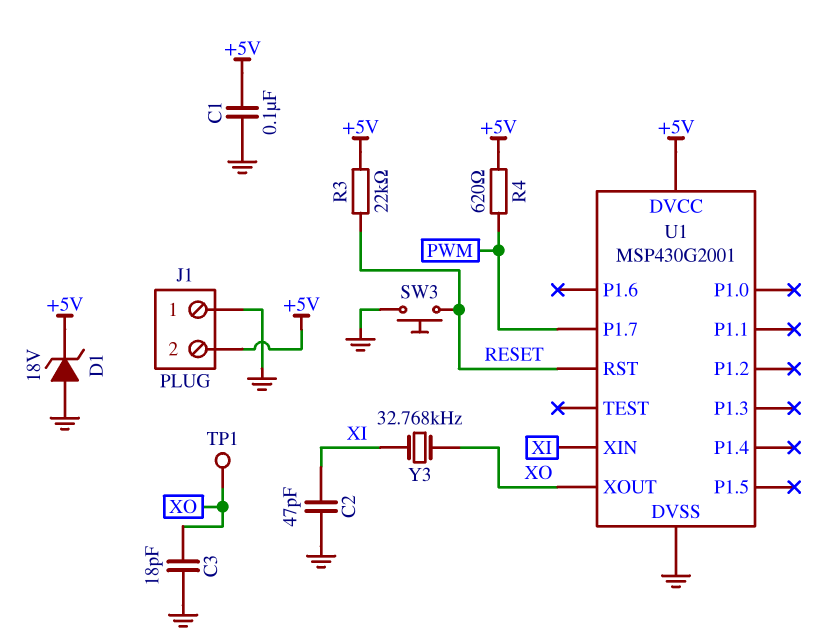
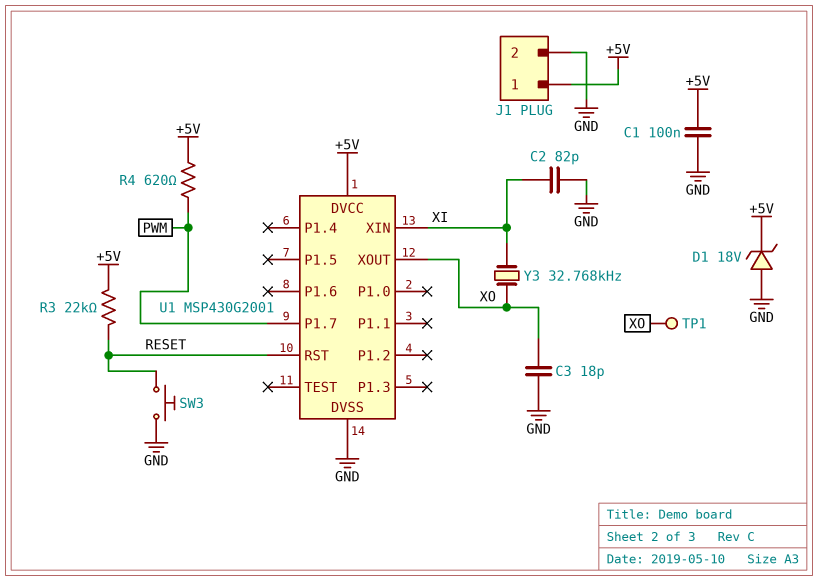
C2: 47pF (GND, XI) -> 82pF (GND, XI)
J1 pin 1: GND -> +5V
J1 pin 2: +5V -> GND

